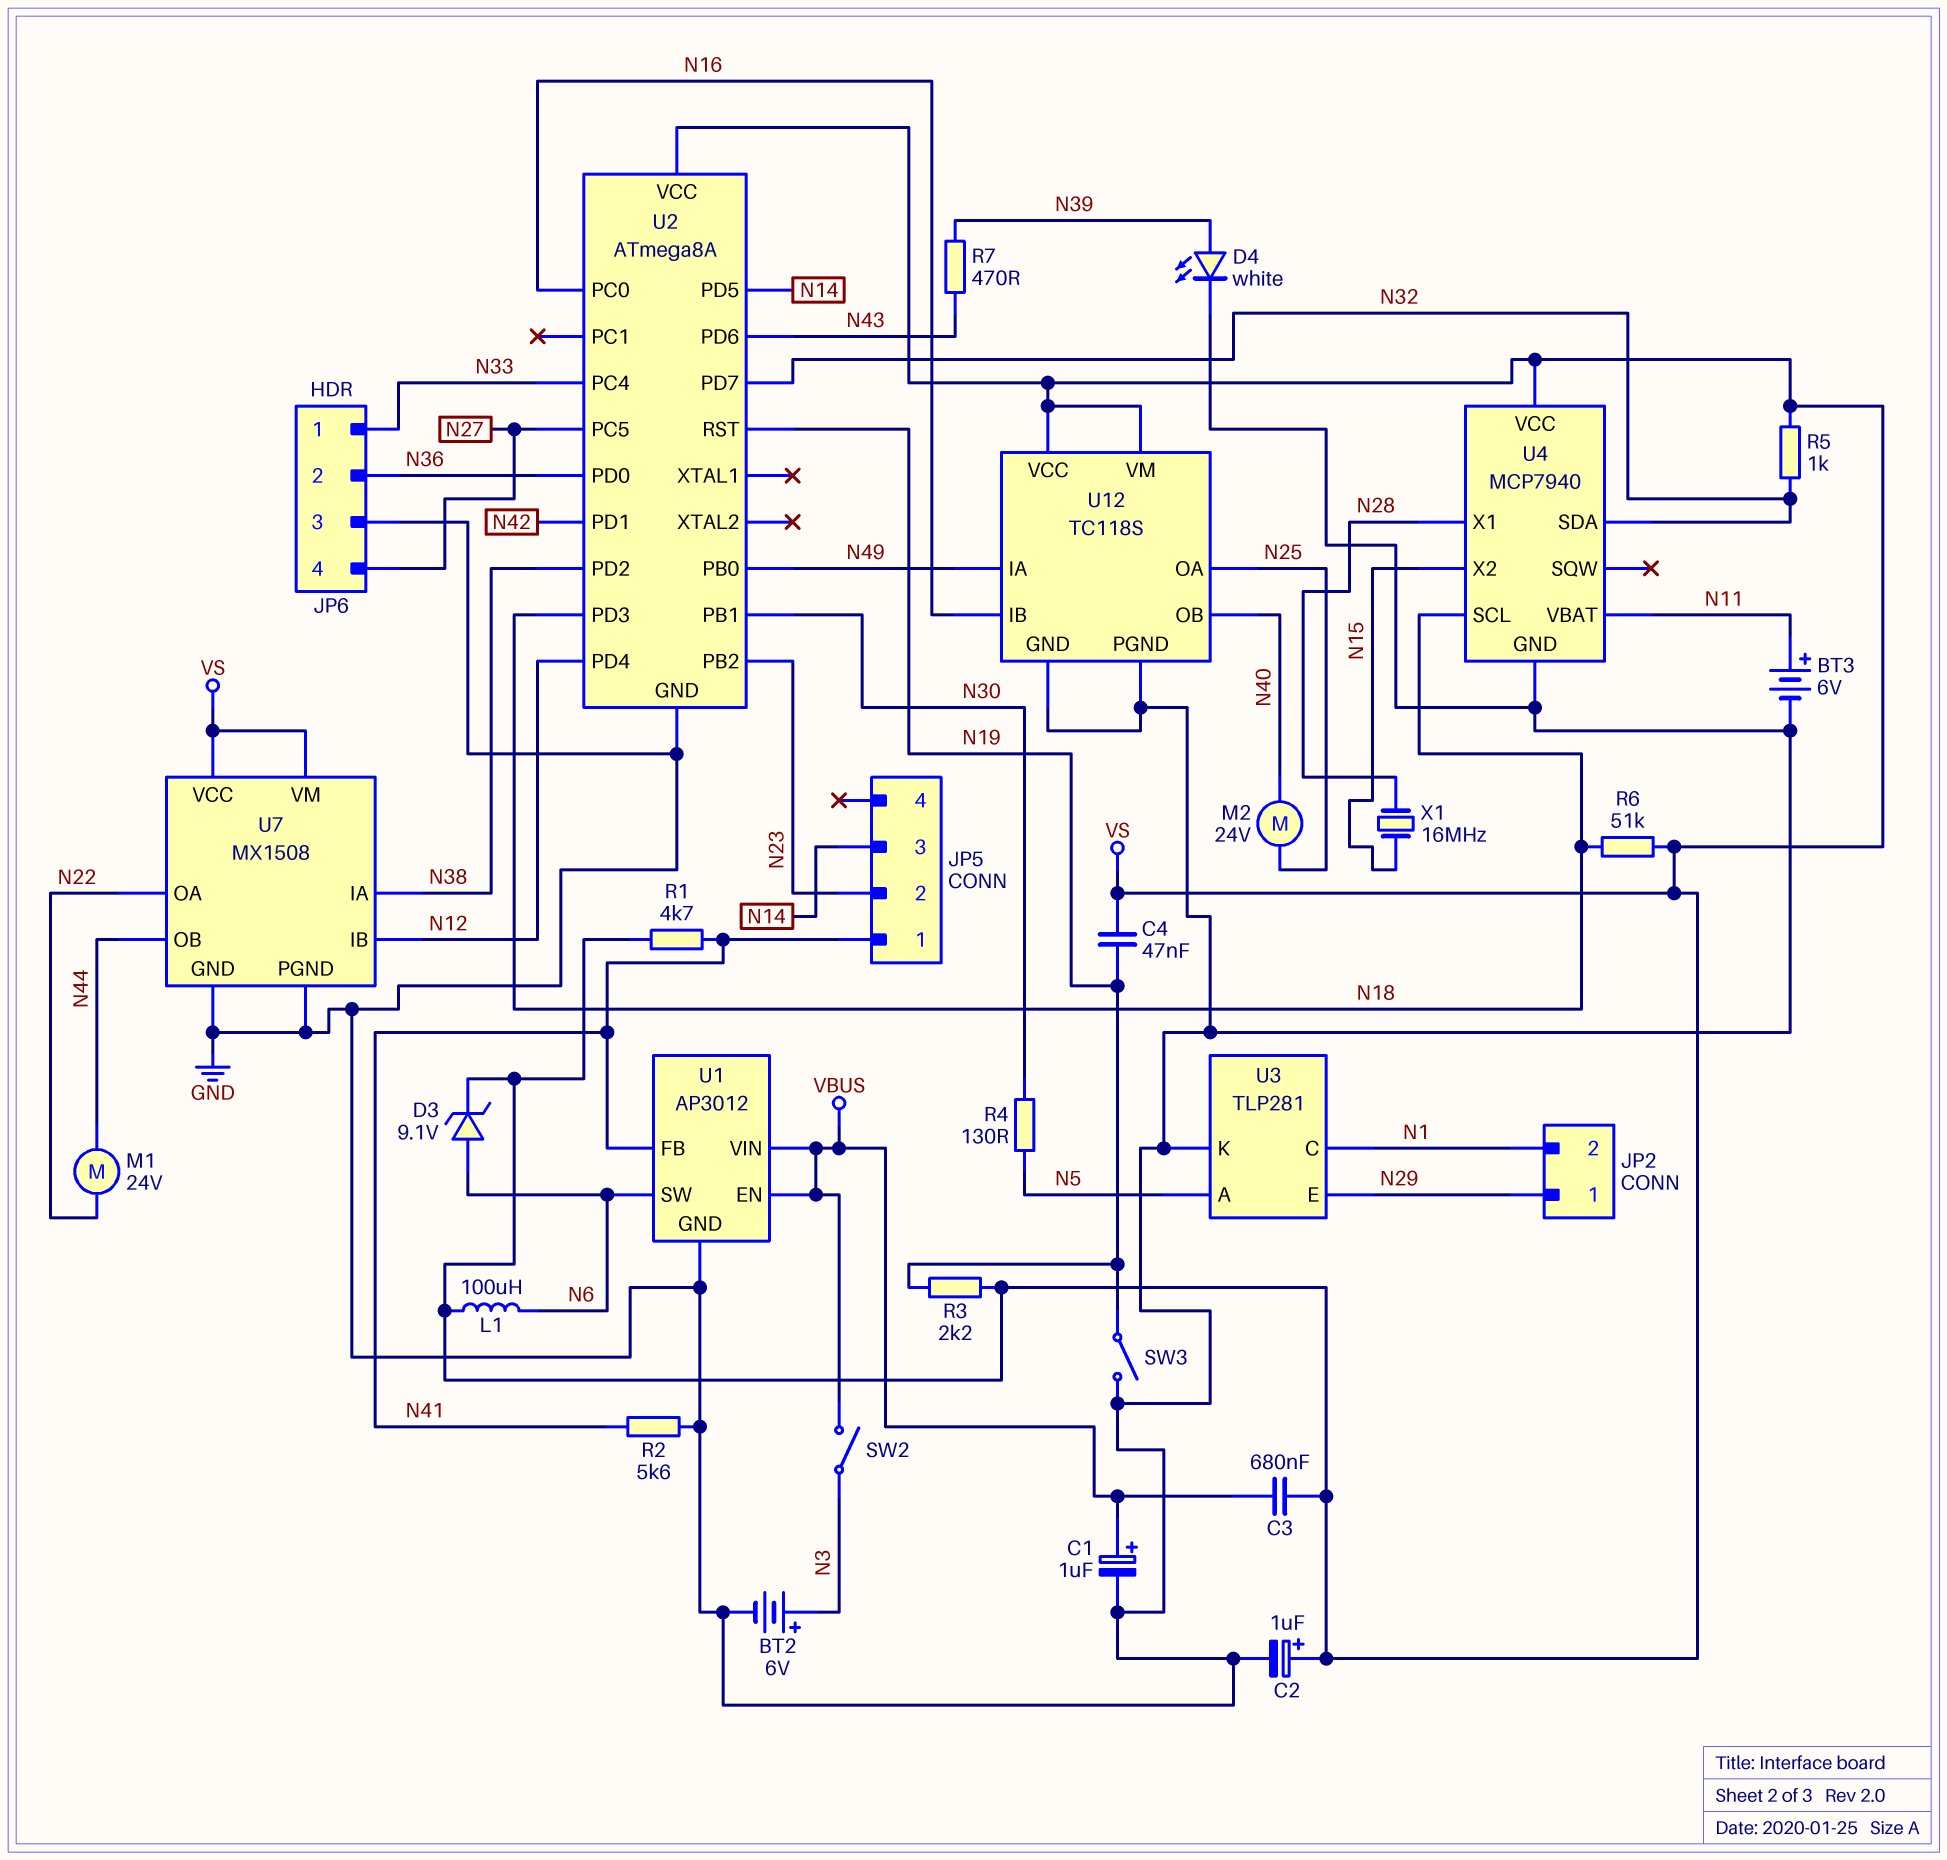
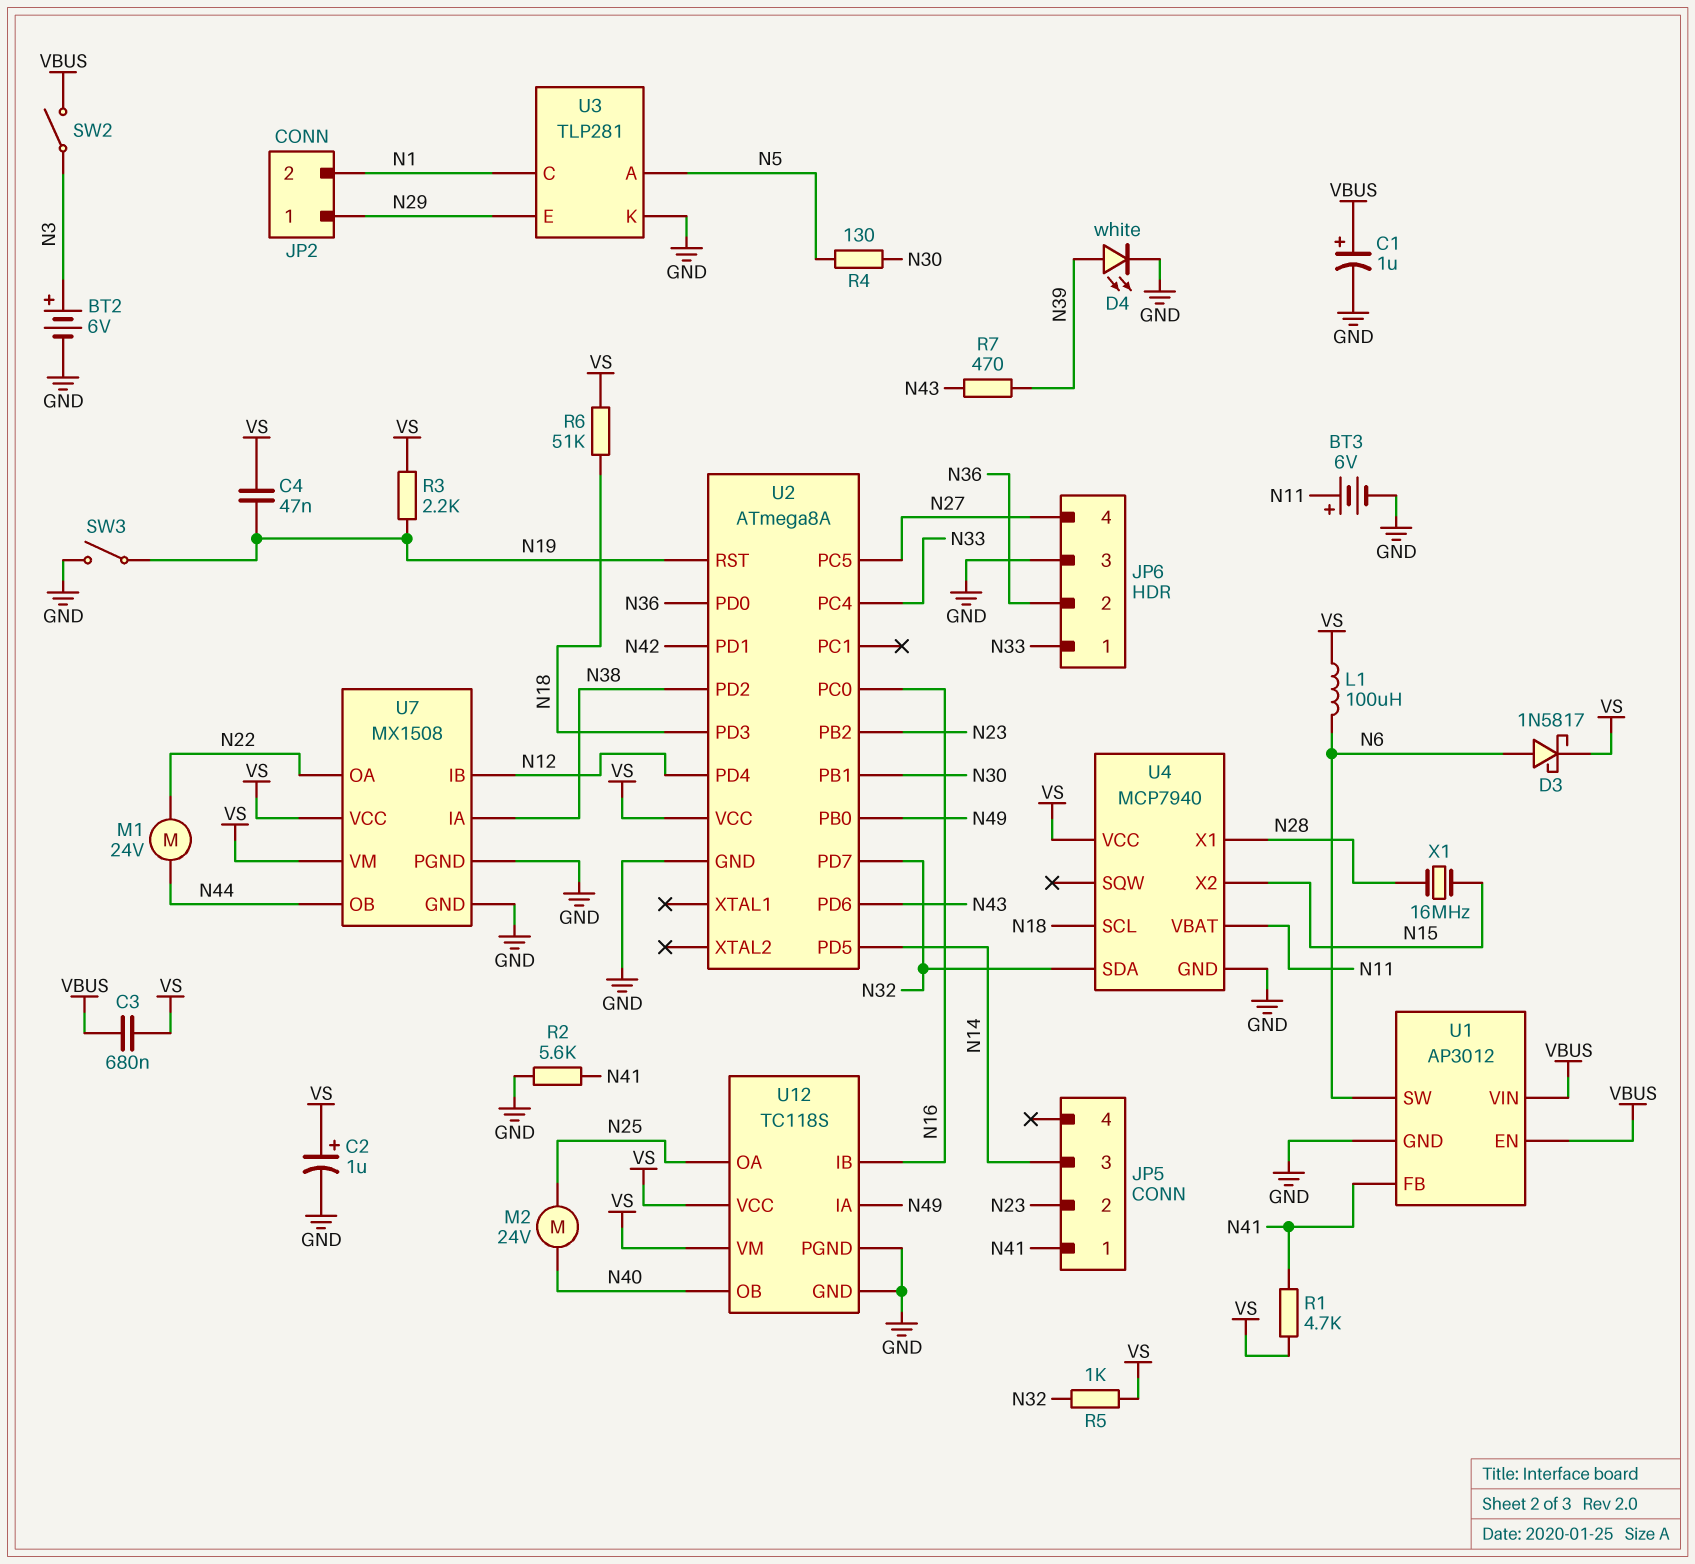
D3: zener 9.1V (A N6, K VS) -> schottky 1N5817 (A N6, K VS)

